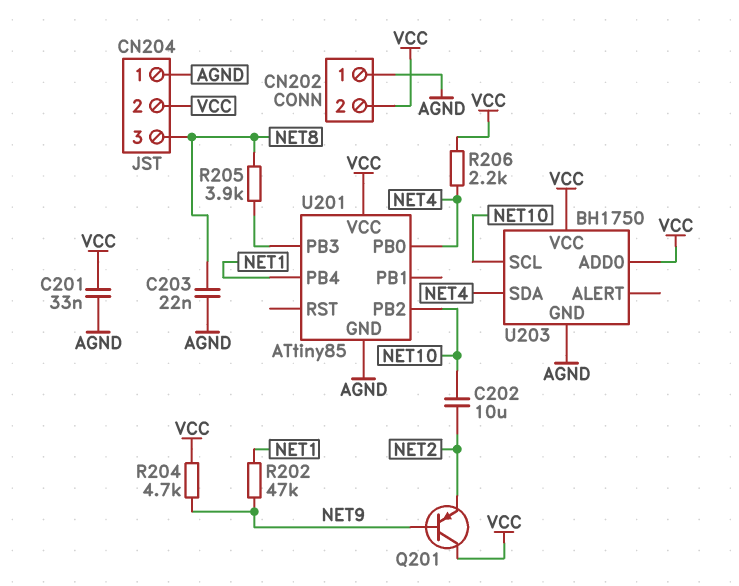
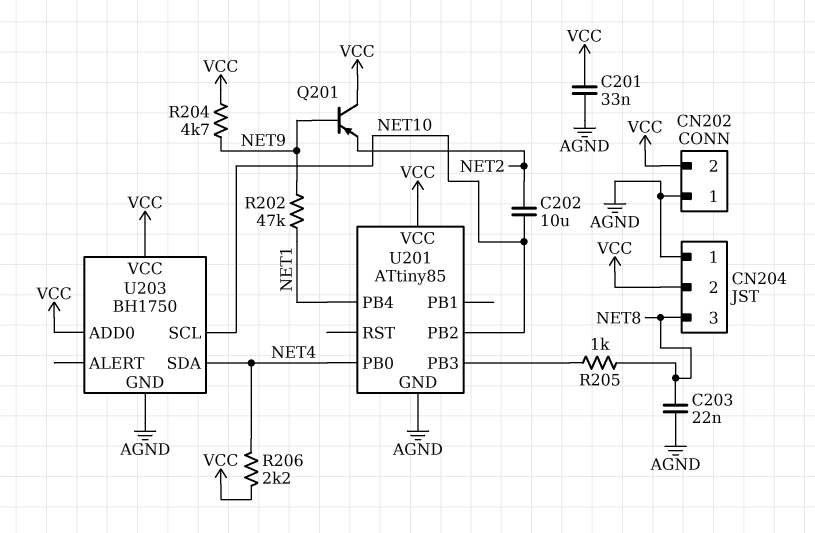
R205: 3.9k (NET8, U201/PB3) -> 1k (NET8, U201/PB3)

